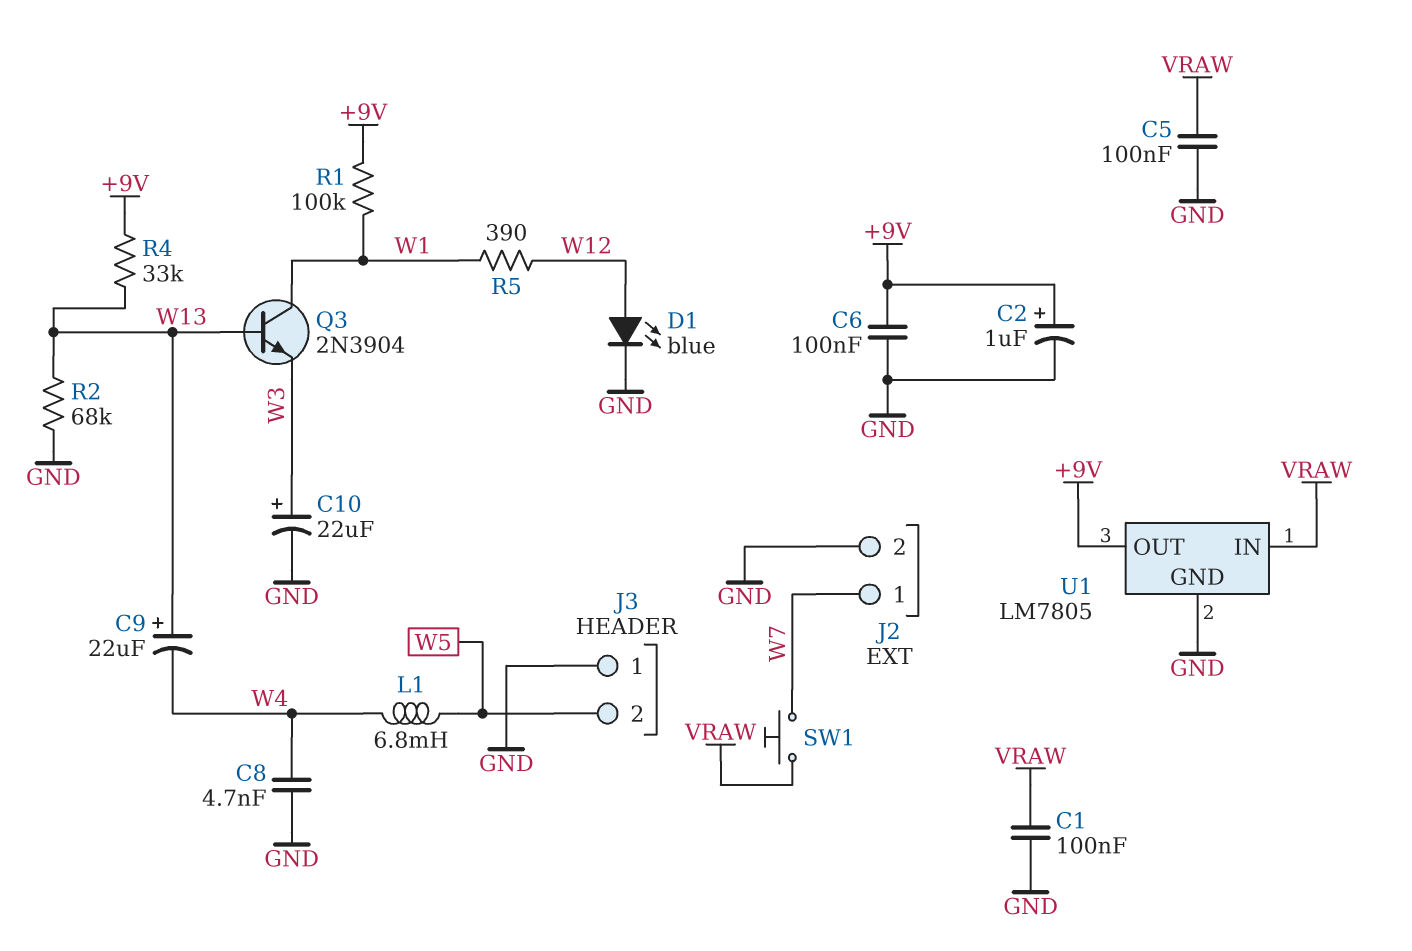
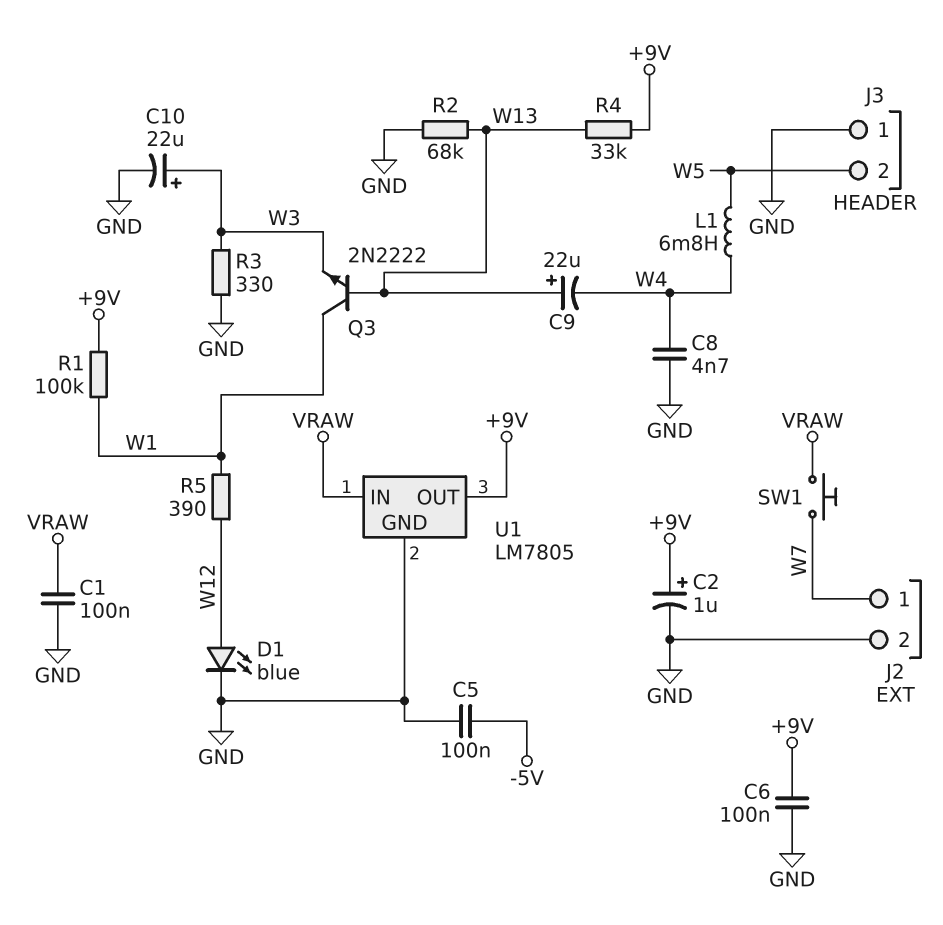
C5: 100nF (GND, VRAW) -> 100nF (-5V, GND)
Q3: NPN 2N3904 (B W13, C W1, E W3) -> NPN 2N2222 (B W13, C W1, E W3)
R3: none -> 330 (GND, W3)

